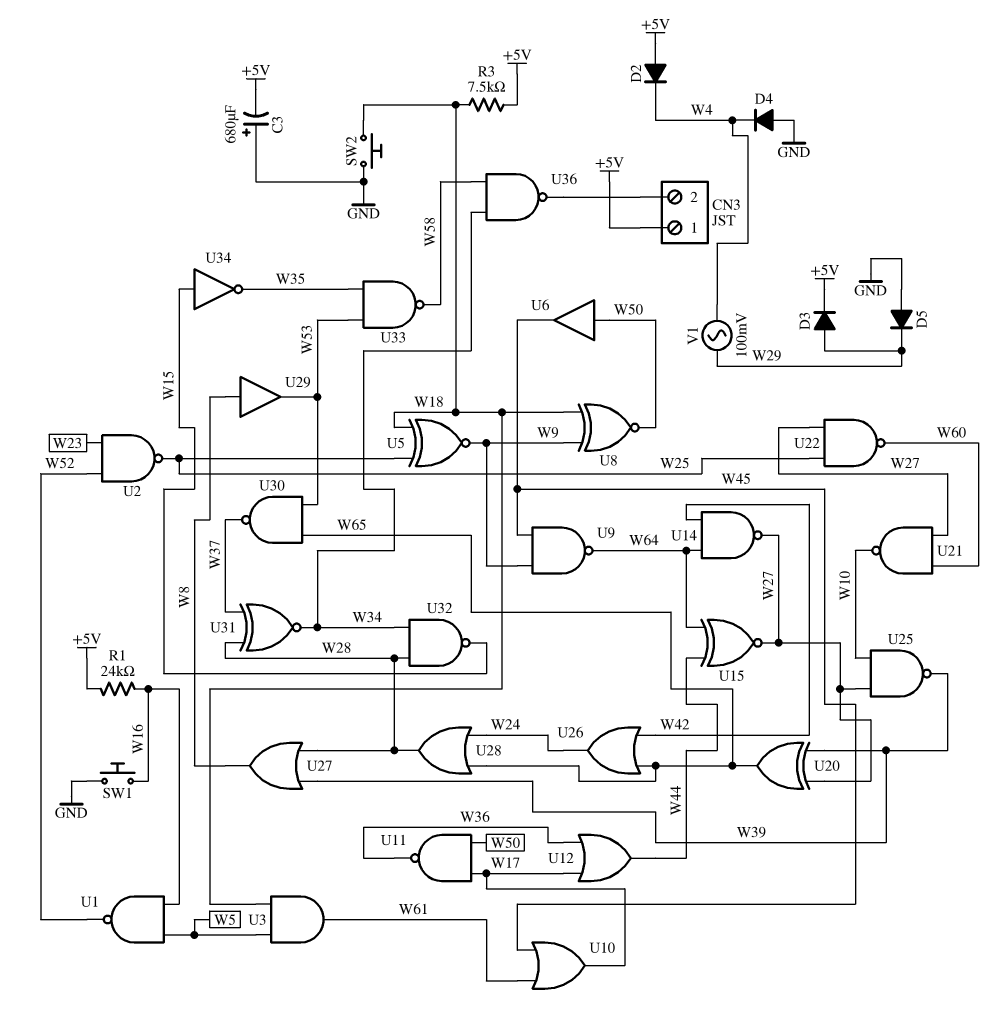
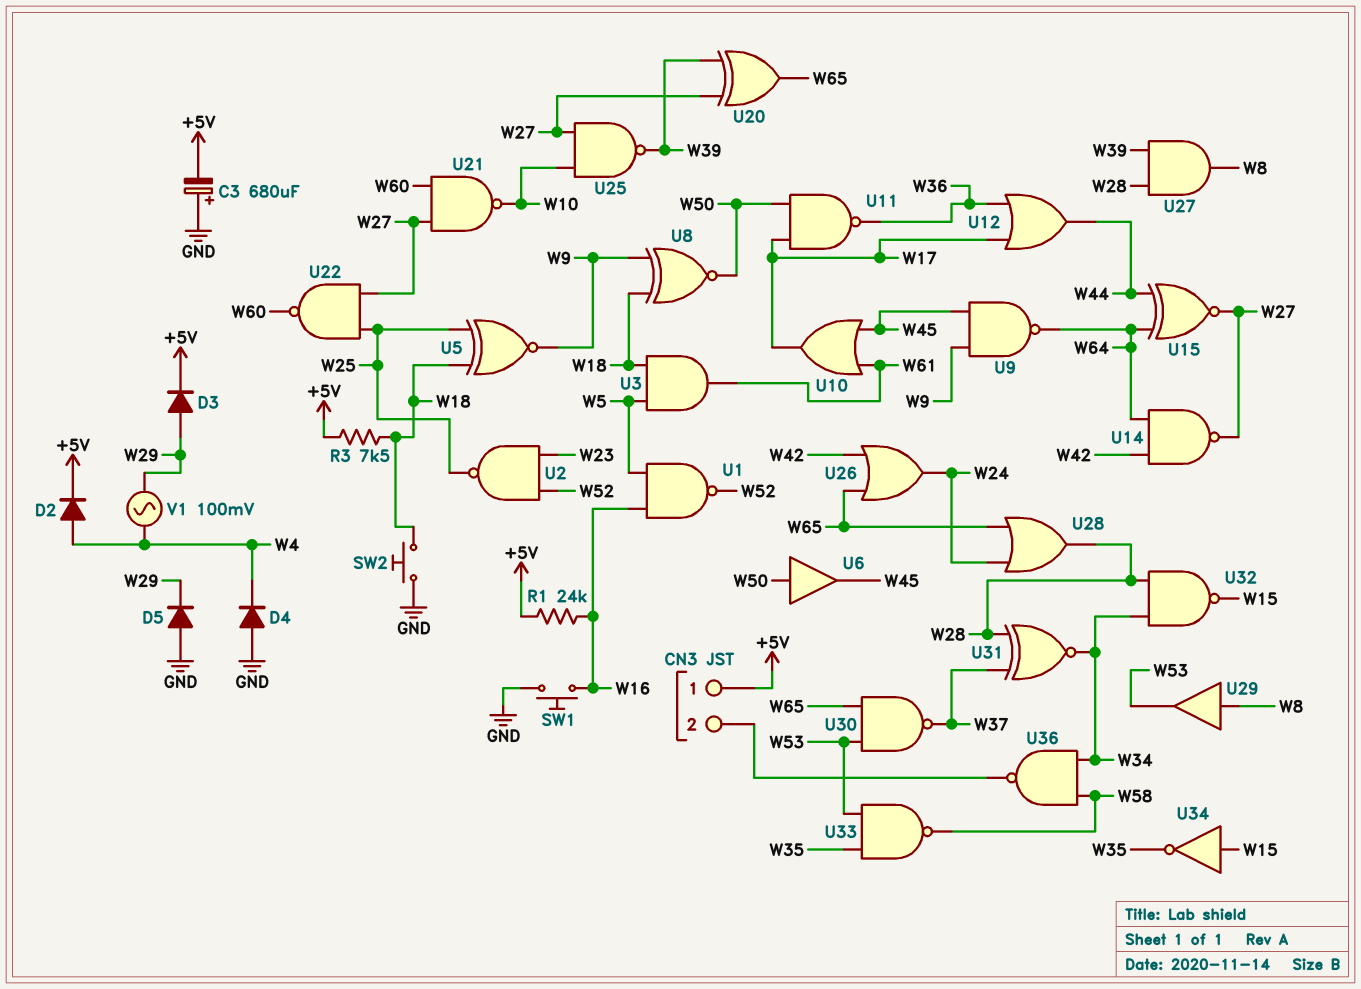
D2: diode (A +5V, K W4) -> diode (A W4, K +5V)
U27: OR (in W28, in W39, out W8) -> AND (in W28, in W39, out W8)

